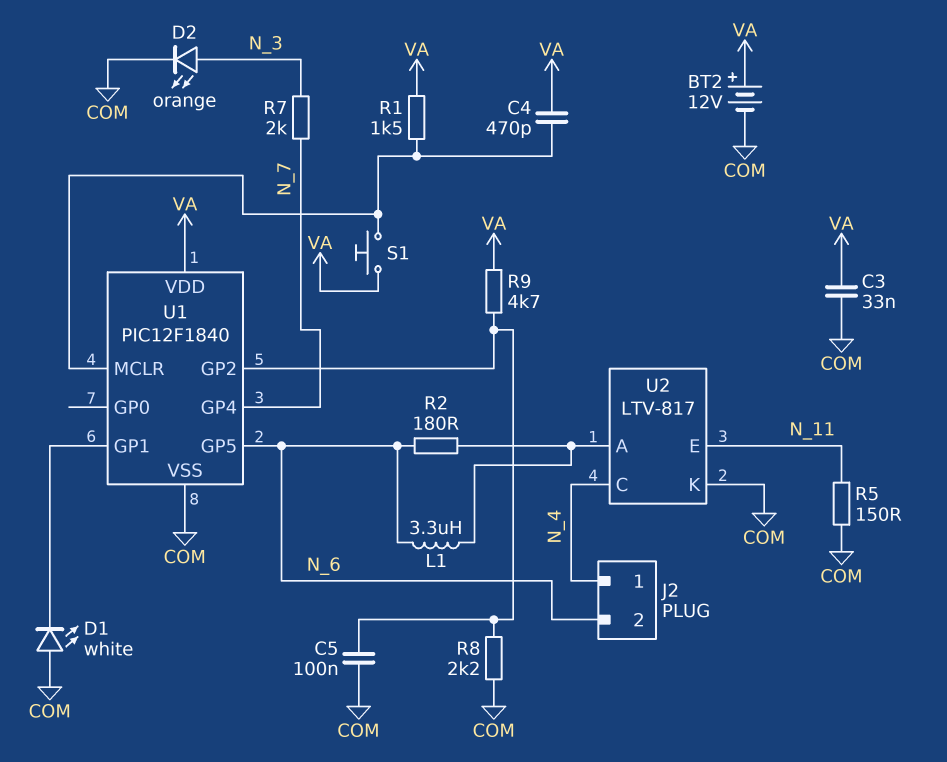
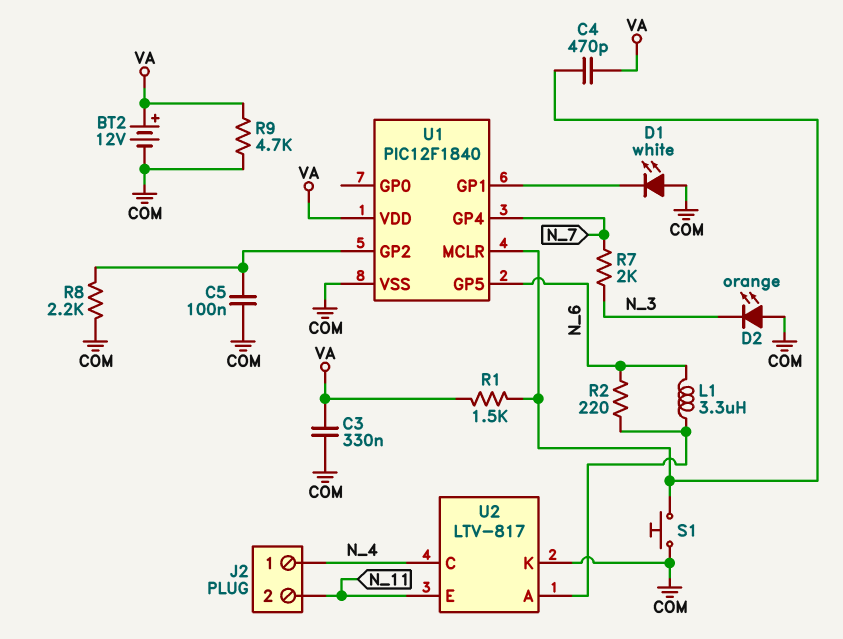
C3: 33nF (COM, VA) -> 330nF (COM, VA)
D2: LED orange (A N_3, K COM) -> LED orange (A COM, K N_3)
J2 pin 2: N_6 -> N_11
R2: 180 (N_6, U2/A) -> 220 (N_6, U2/A)
R5: 150 (COM, N_11) -> none
R9: 4.7k (U1/GP2, VA) -> 4.7k (COM, VA)
S1: button (U1/MCLR, VA) -> button (COM, U1/MCLR)

